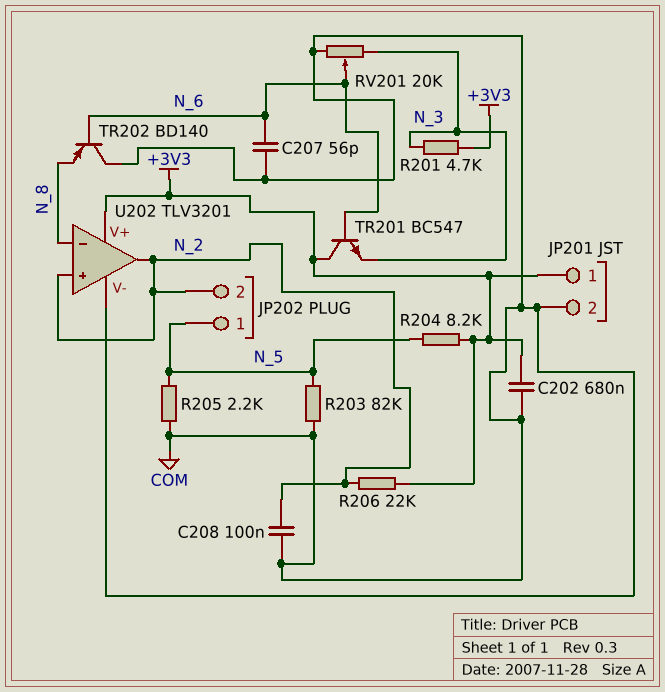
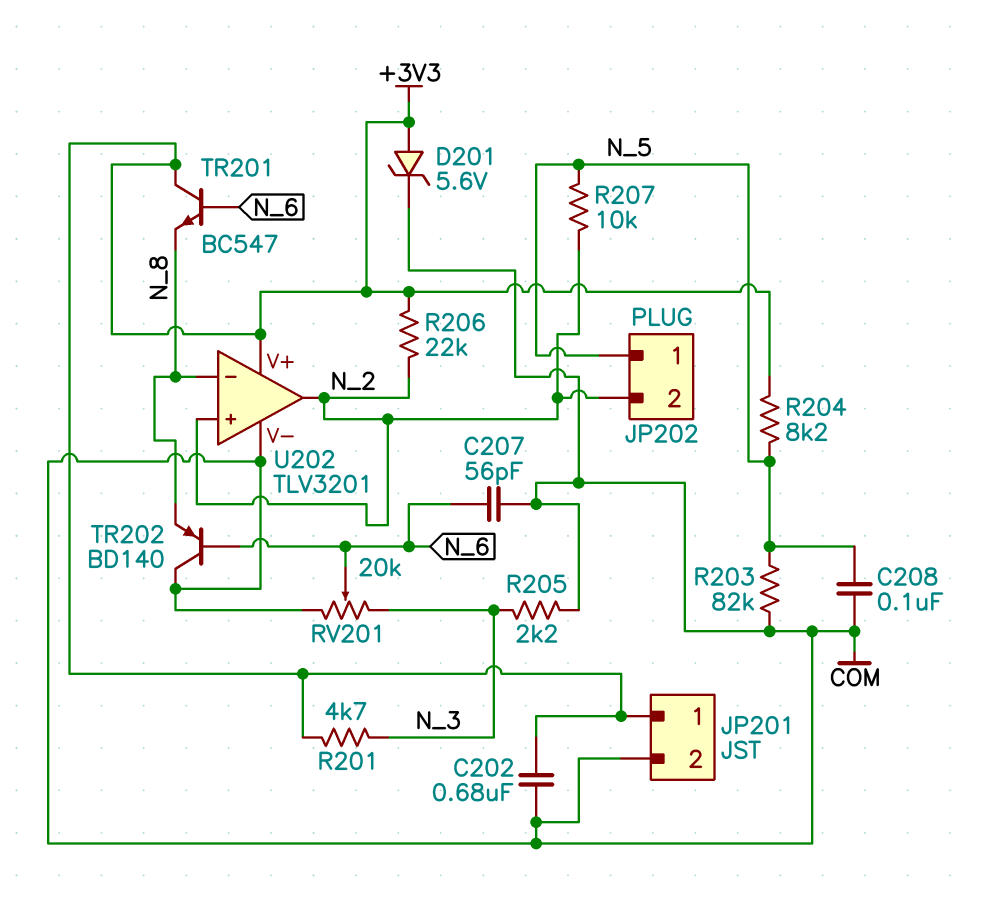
C208: 100nF (COM, N_2) -> 100nF (COM, N_5)
D201: none -> zener 5.6V (A +3V3, K COM)
R205: 2.2k (COM, N_5) -> 2.2k (COM, N_3)
R207: none -> 10k (N_2, N_5)
TR201: NPN BC547 (B N_6, C +3V3, E N_3) -> NPN BC547 (B N_6, C +3V3, E N_8)

